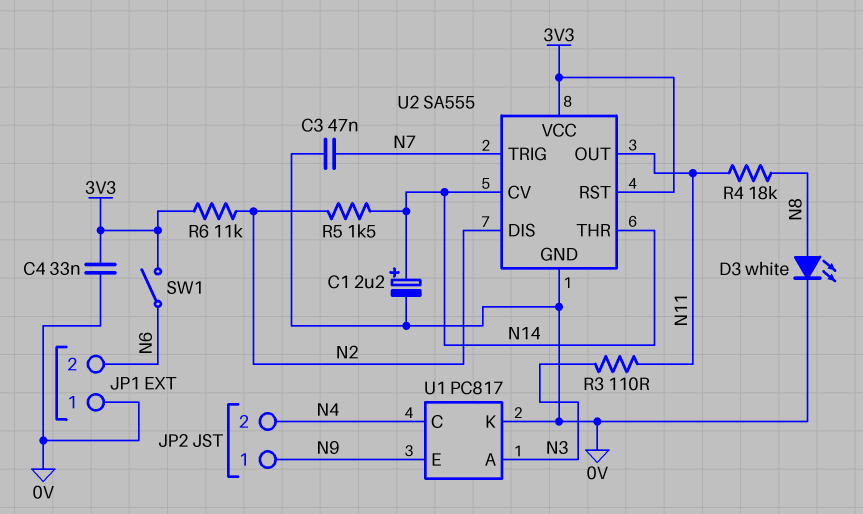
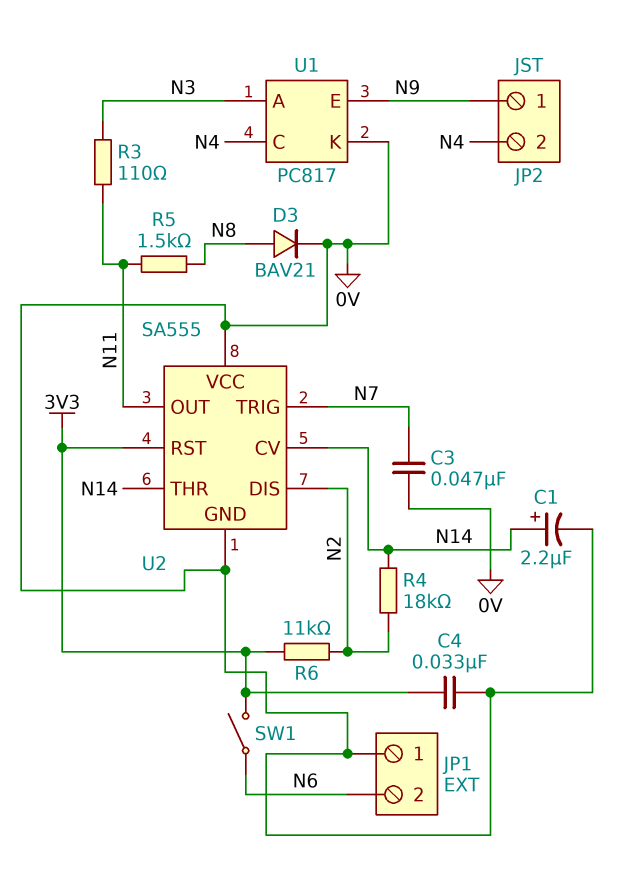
D3: LED white (A N8, K 0V) -> diode BAV21 (A N8, K 0V)
R4: 18k (N8, N11) -> 18k (N2, N14)
R5: 1.5k (N2, N14) -> 1.5k (N8, N11)
U2 pin VCC: 3V3 -> 0V

